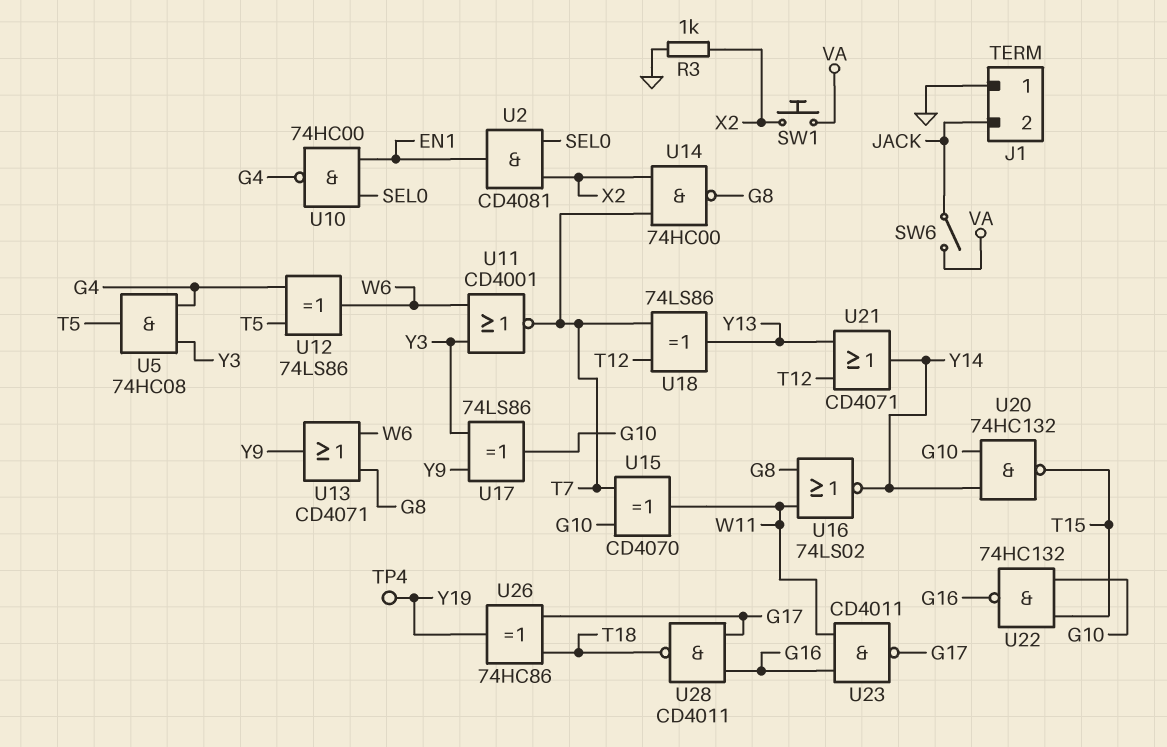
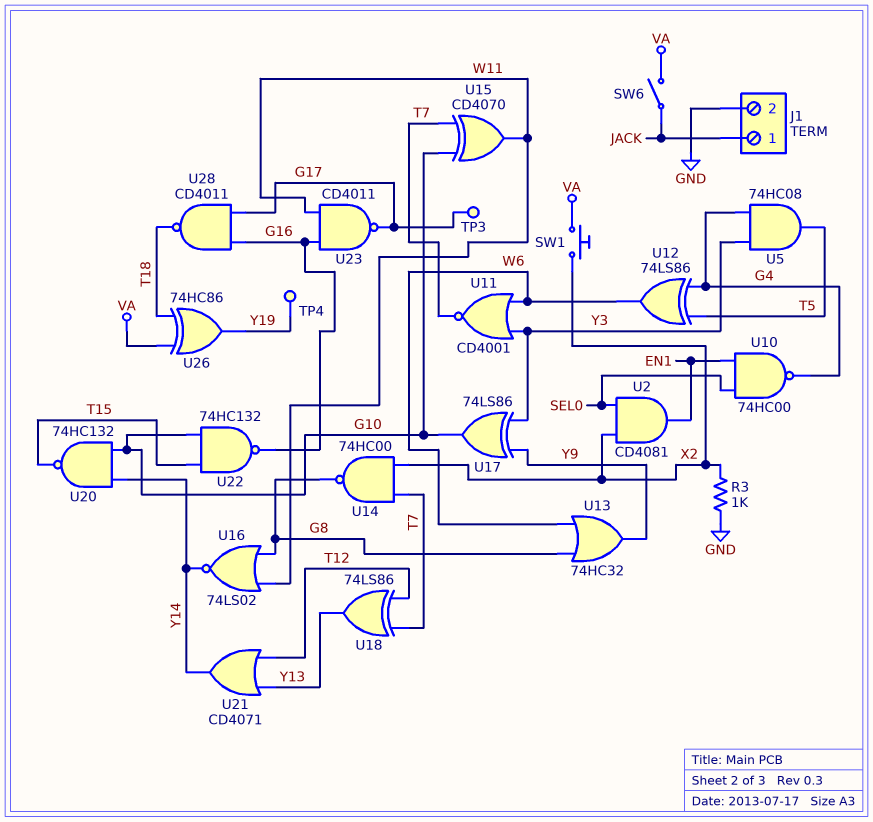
J1 pin 1: GND -> JACK
J1 pin 2: JACK -> GND
TP3: none -> test point (G17)
U13: OR CD4071 (in G8, in W6, out Y9) -> OR 74HC32 (in G8, in W6, out Y9)
U26: XOR 74HC86 (in G17, in T18, out Y19) -> XOR 74HC86 (in T18, in VA, out Y19)

